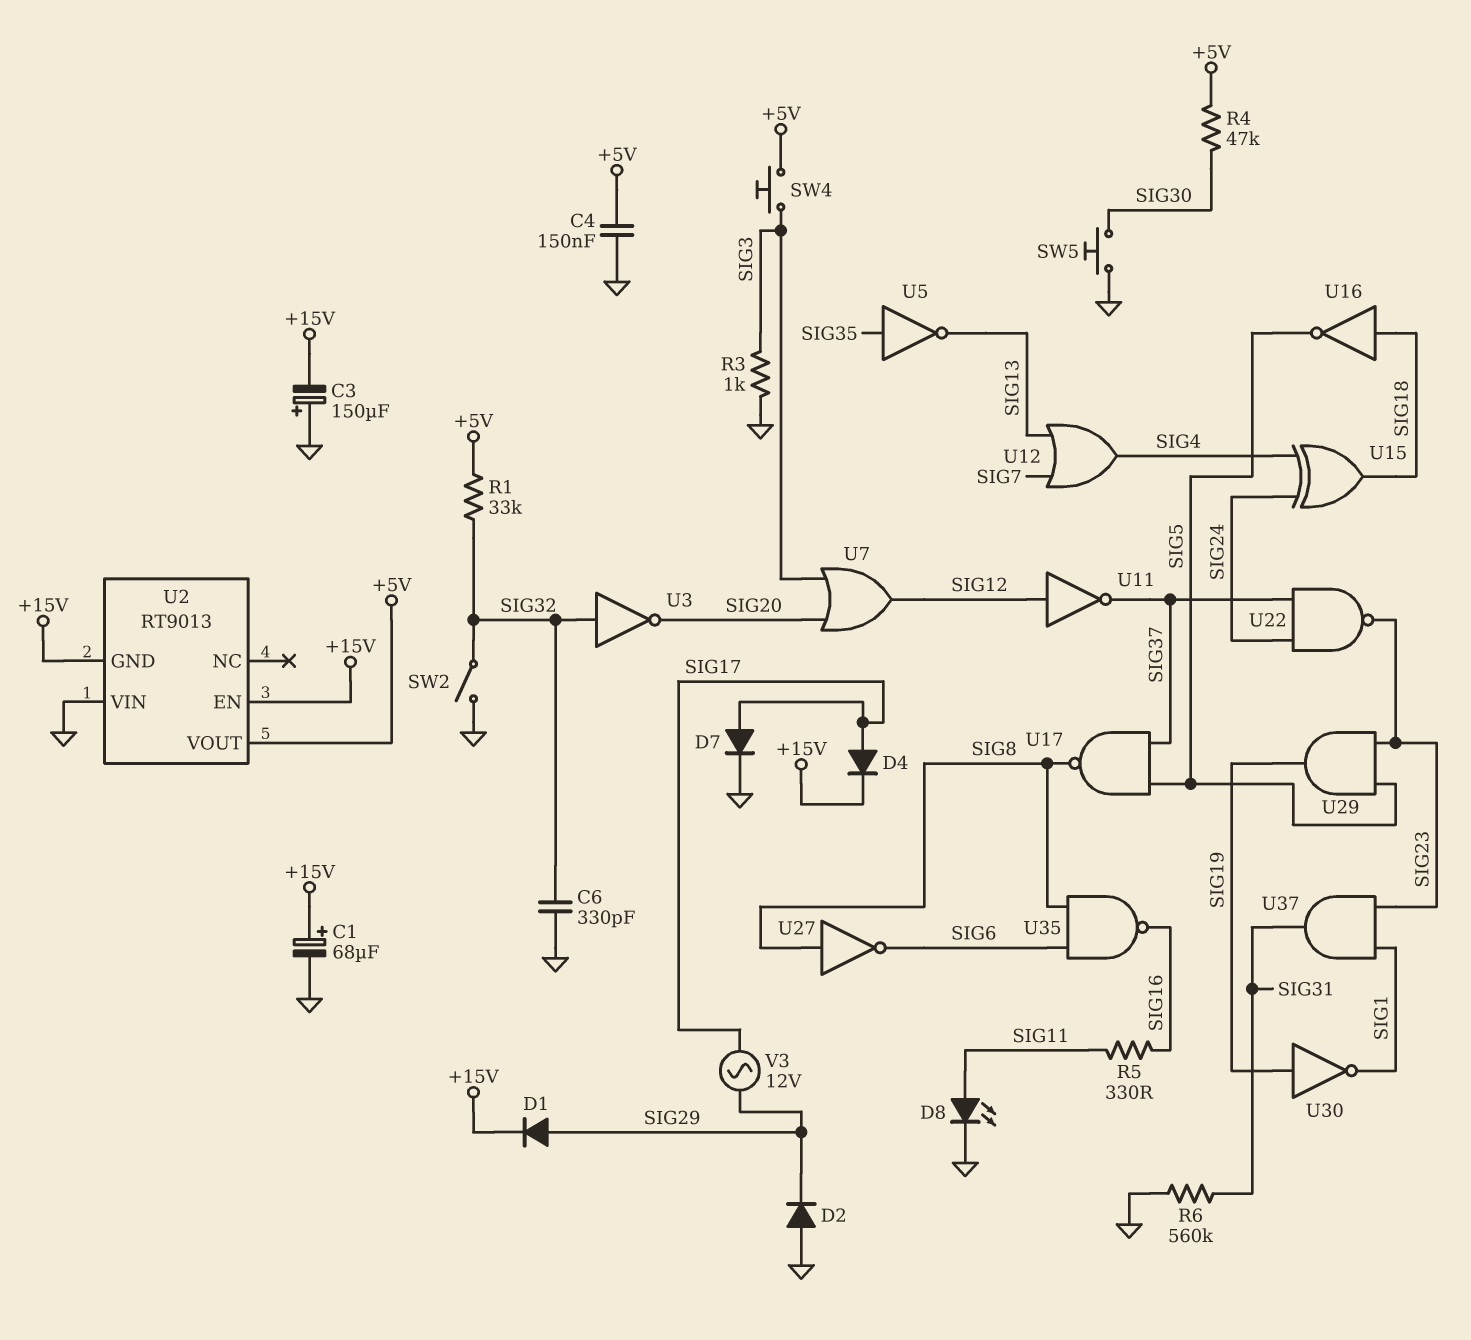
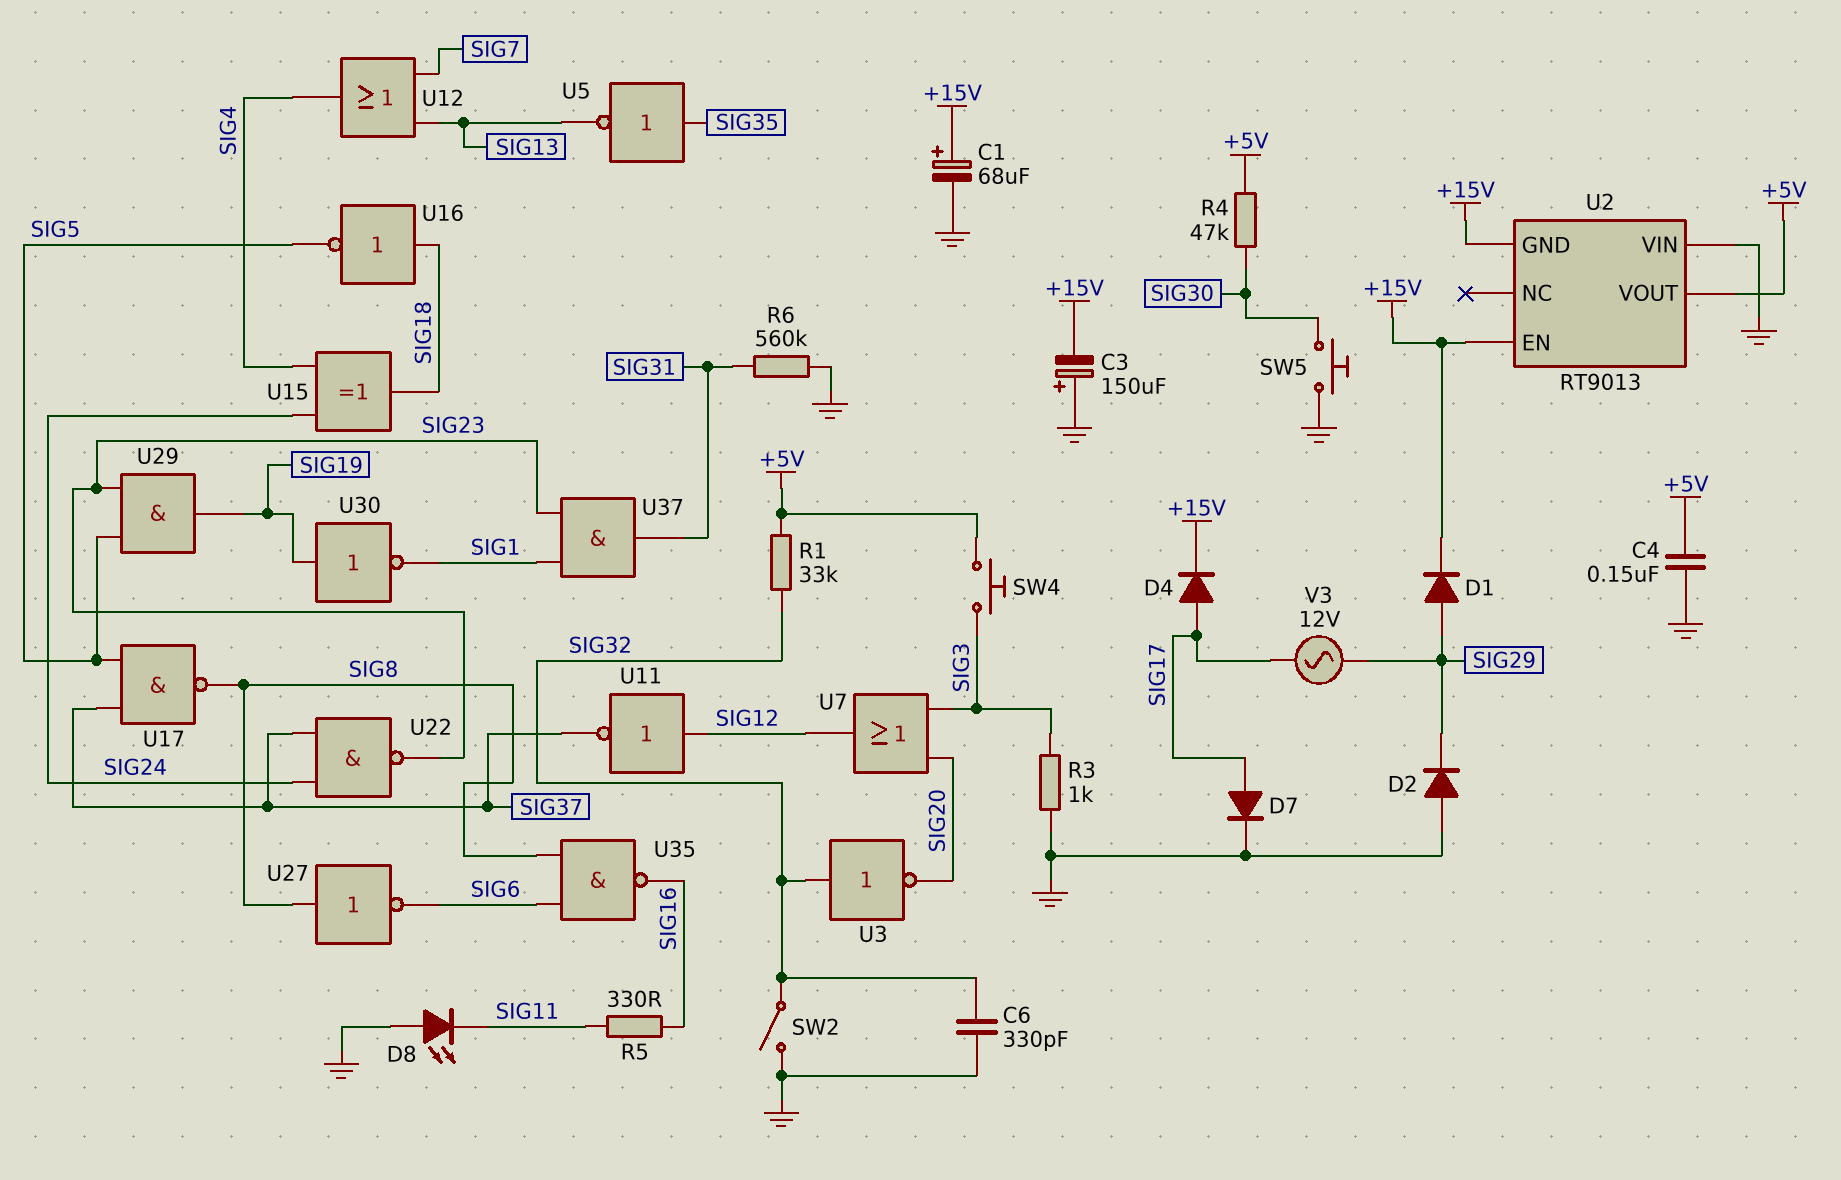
D8: LED (A SIG11, K GND) -> LED (A GND, K SIG11)

